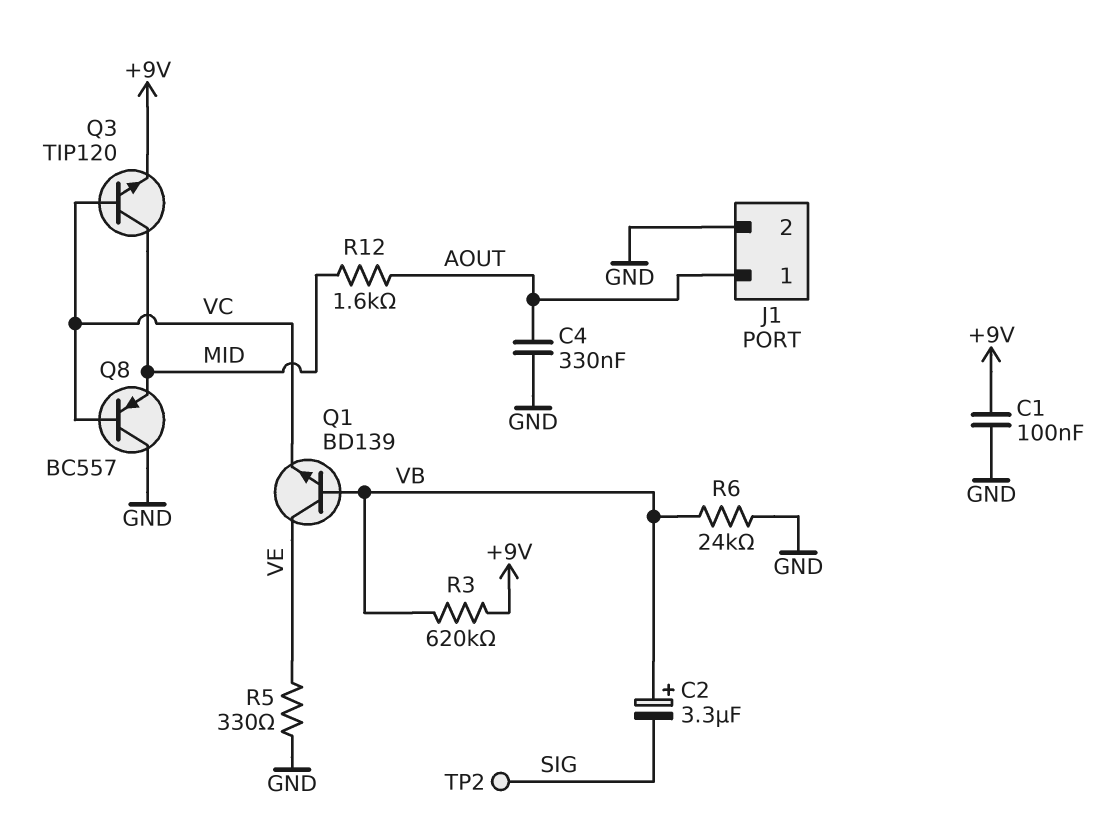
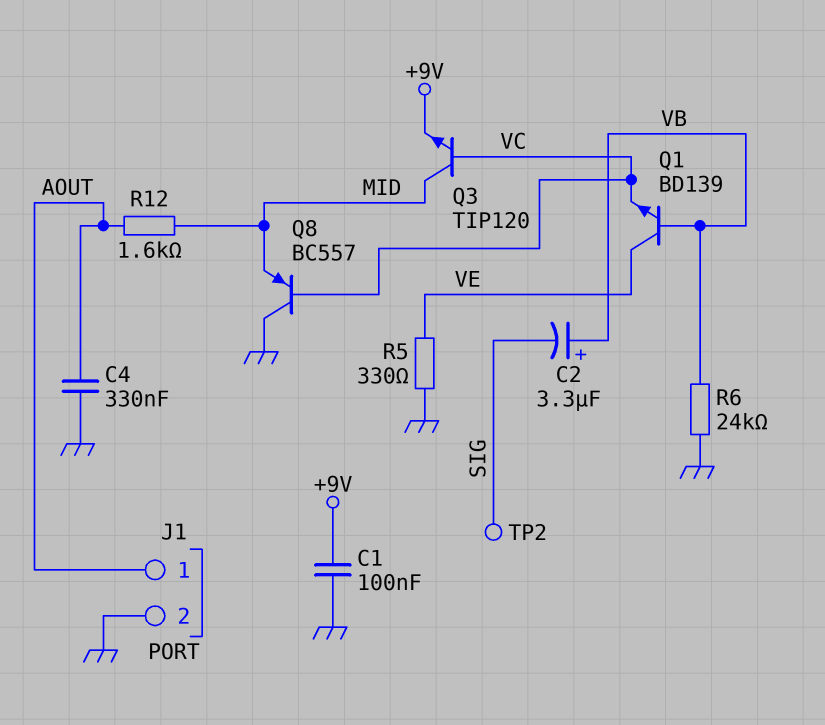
R3: 620k (+9V, VB) -> none

